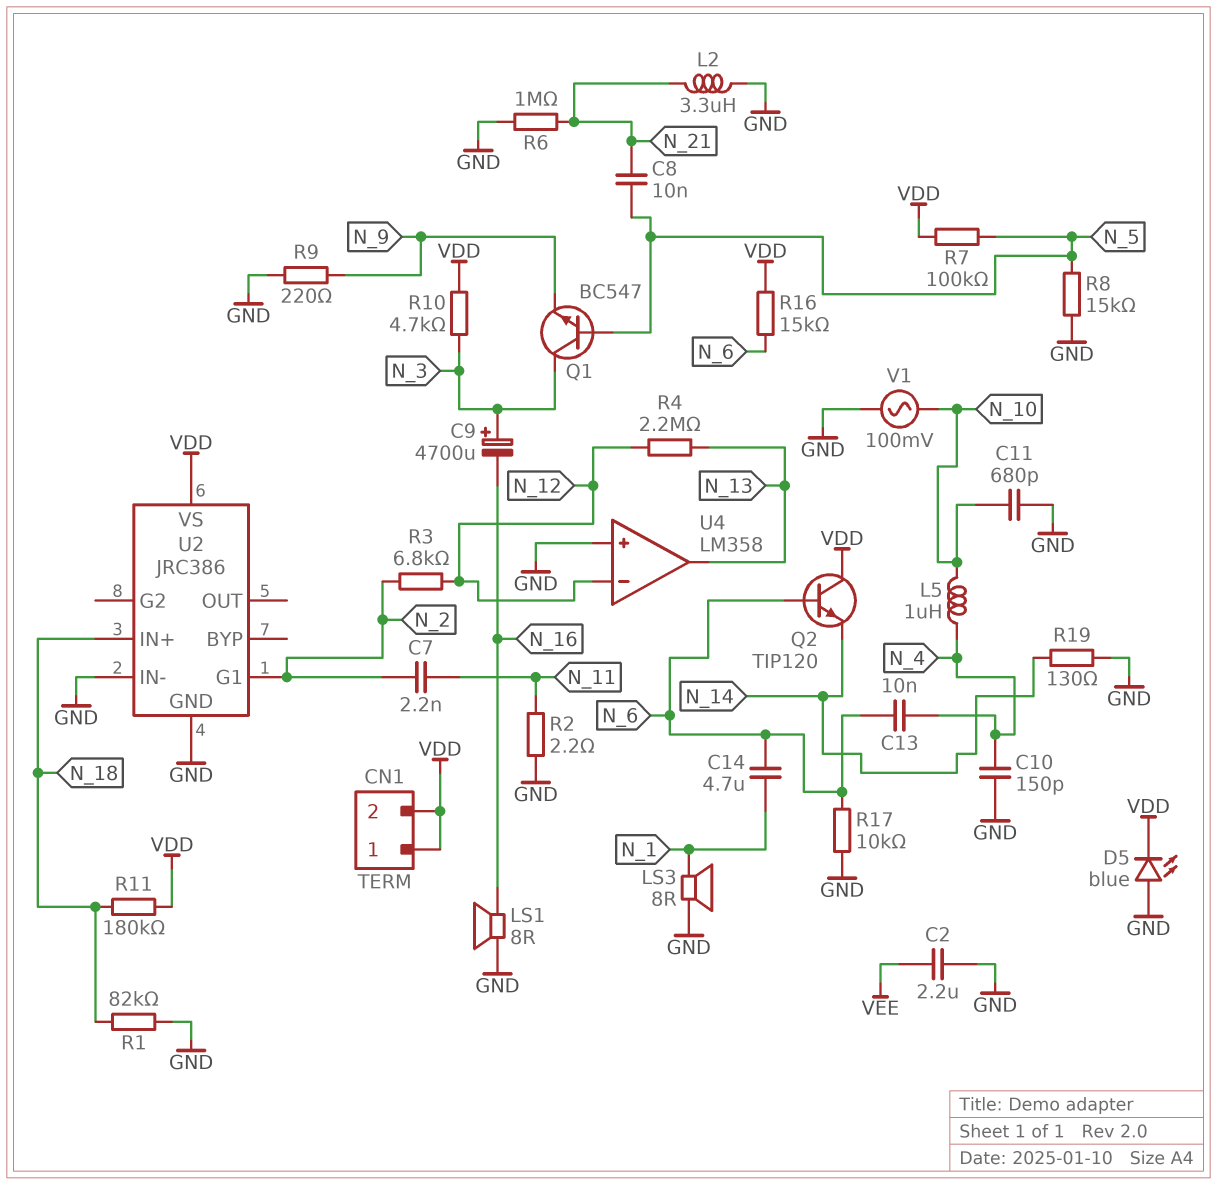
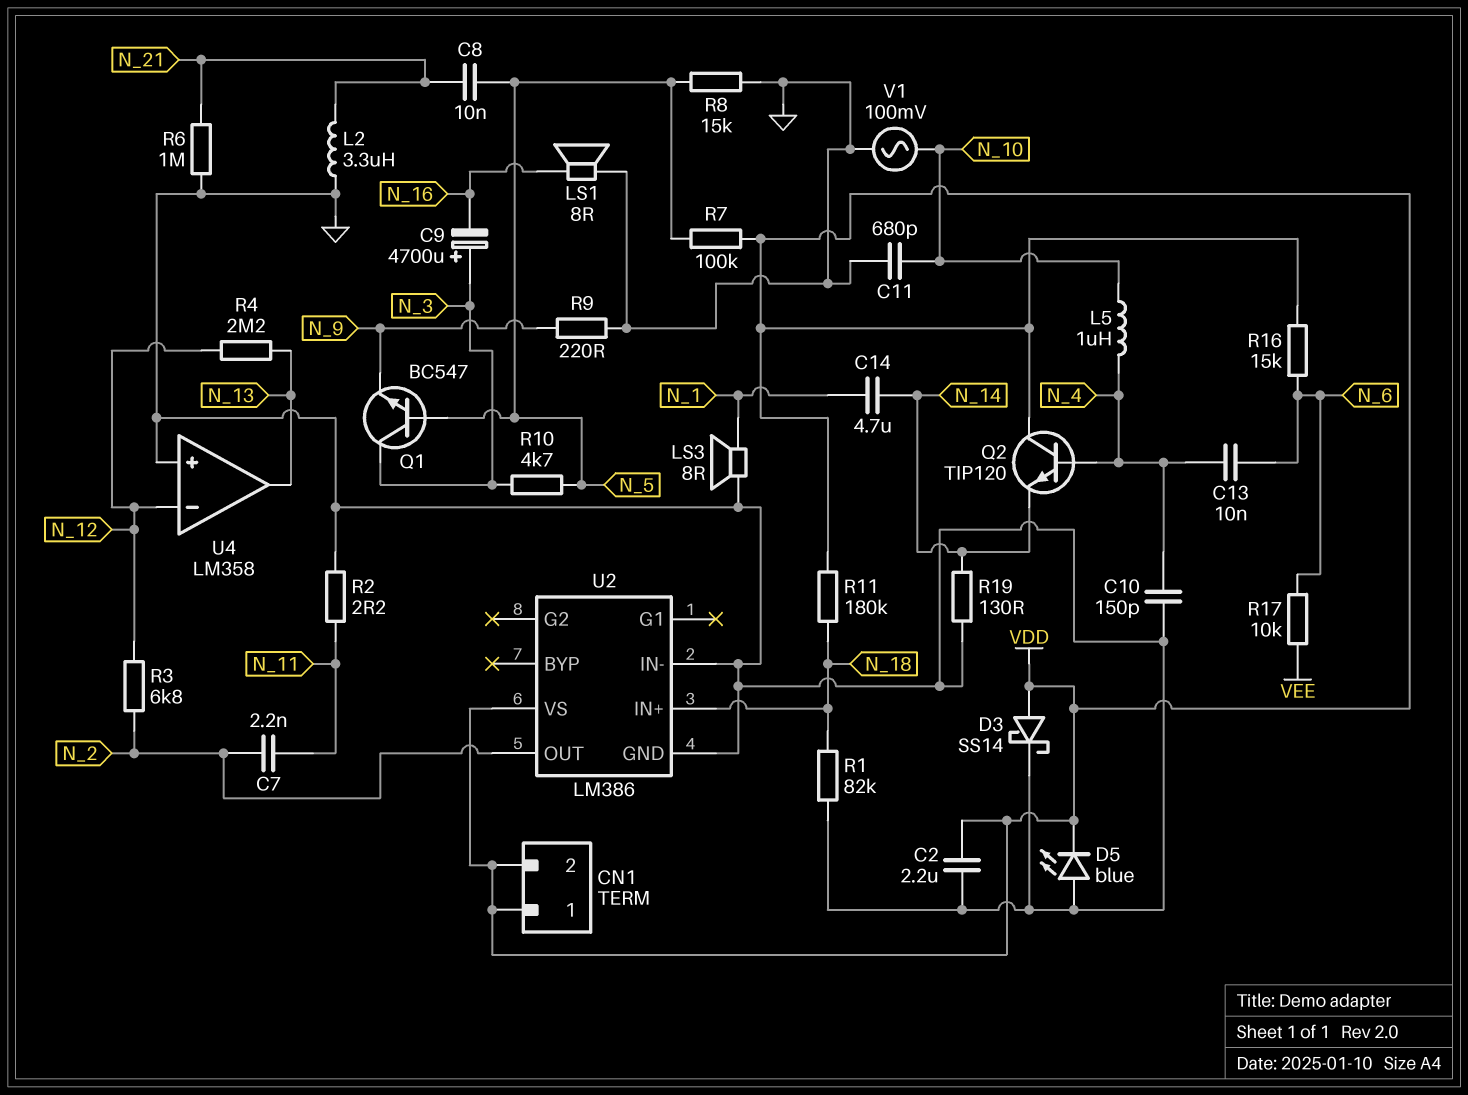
C2: 2.2uF (GND, VEE) -> 2.2uF (GND, VDD)
C14: 4.7uF (N_1, N_6) -> 4.7uF (N_1, N_14)
D3: none -> schottky SS14 (A VDD, K GND)
Q2: NPN TIP120 (B N_6, C VDD, E N_14) -> NPN TIP120 (B N_4, C VDD, E N_14)
R10: 4.7k (N_3, VDD) -> 4.7k (N_3, N_5)
R17: 10k (GND, N_6) -> 10k (N_6, VEE)
U2: JRC386 -> LM386
U2 pin G1: N_2 -> none
U2 pin OUT: none -> N_2

